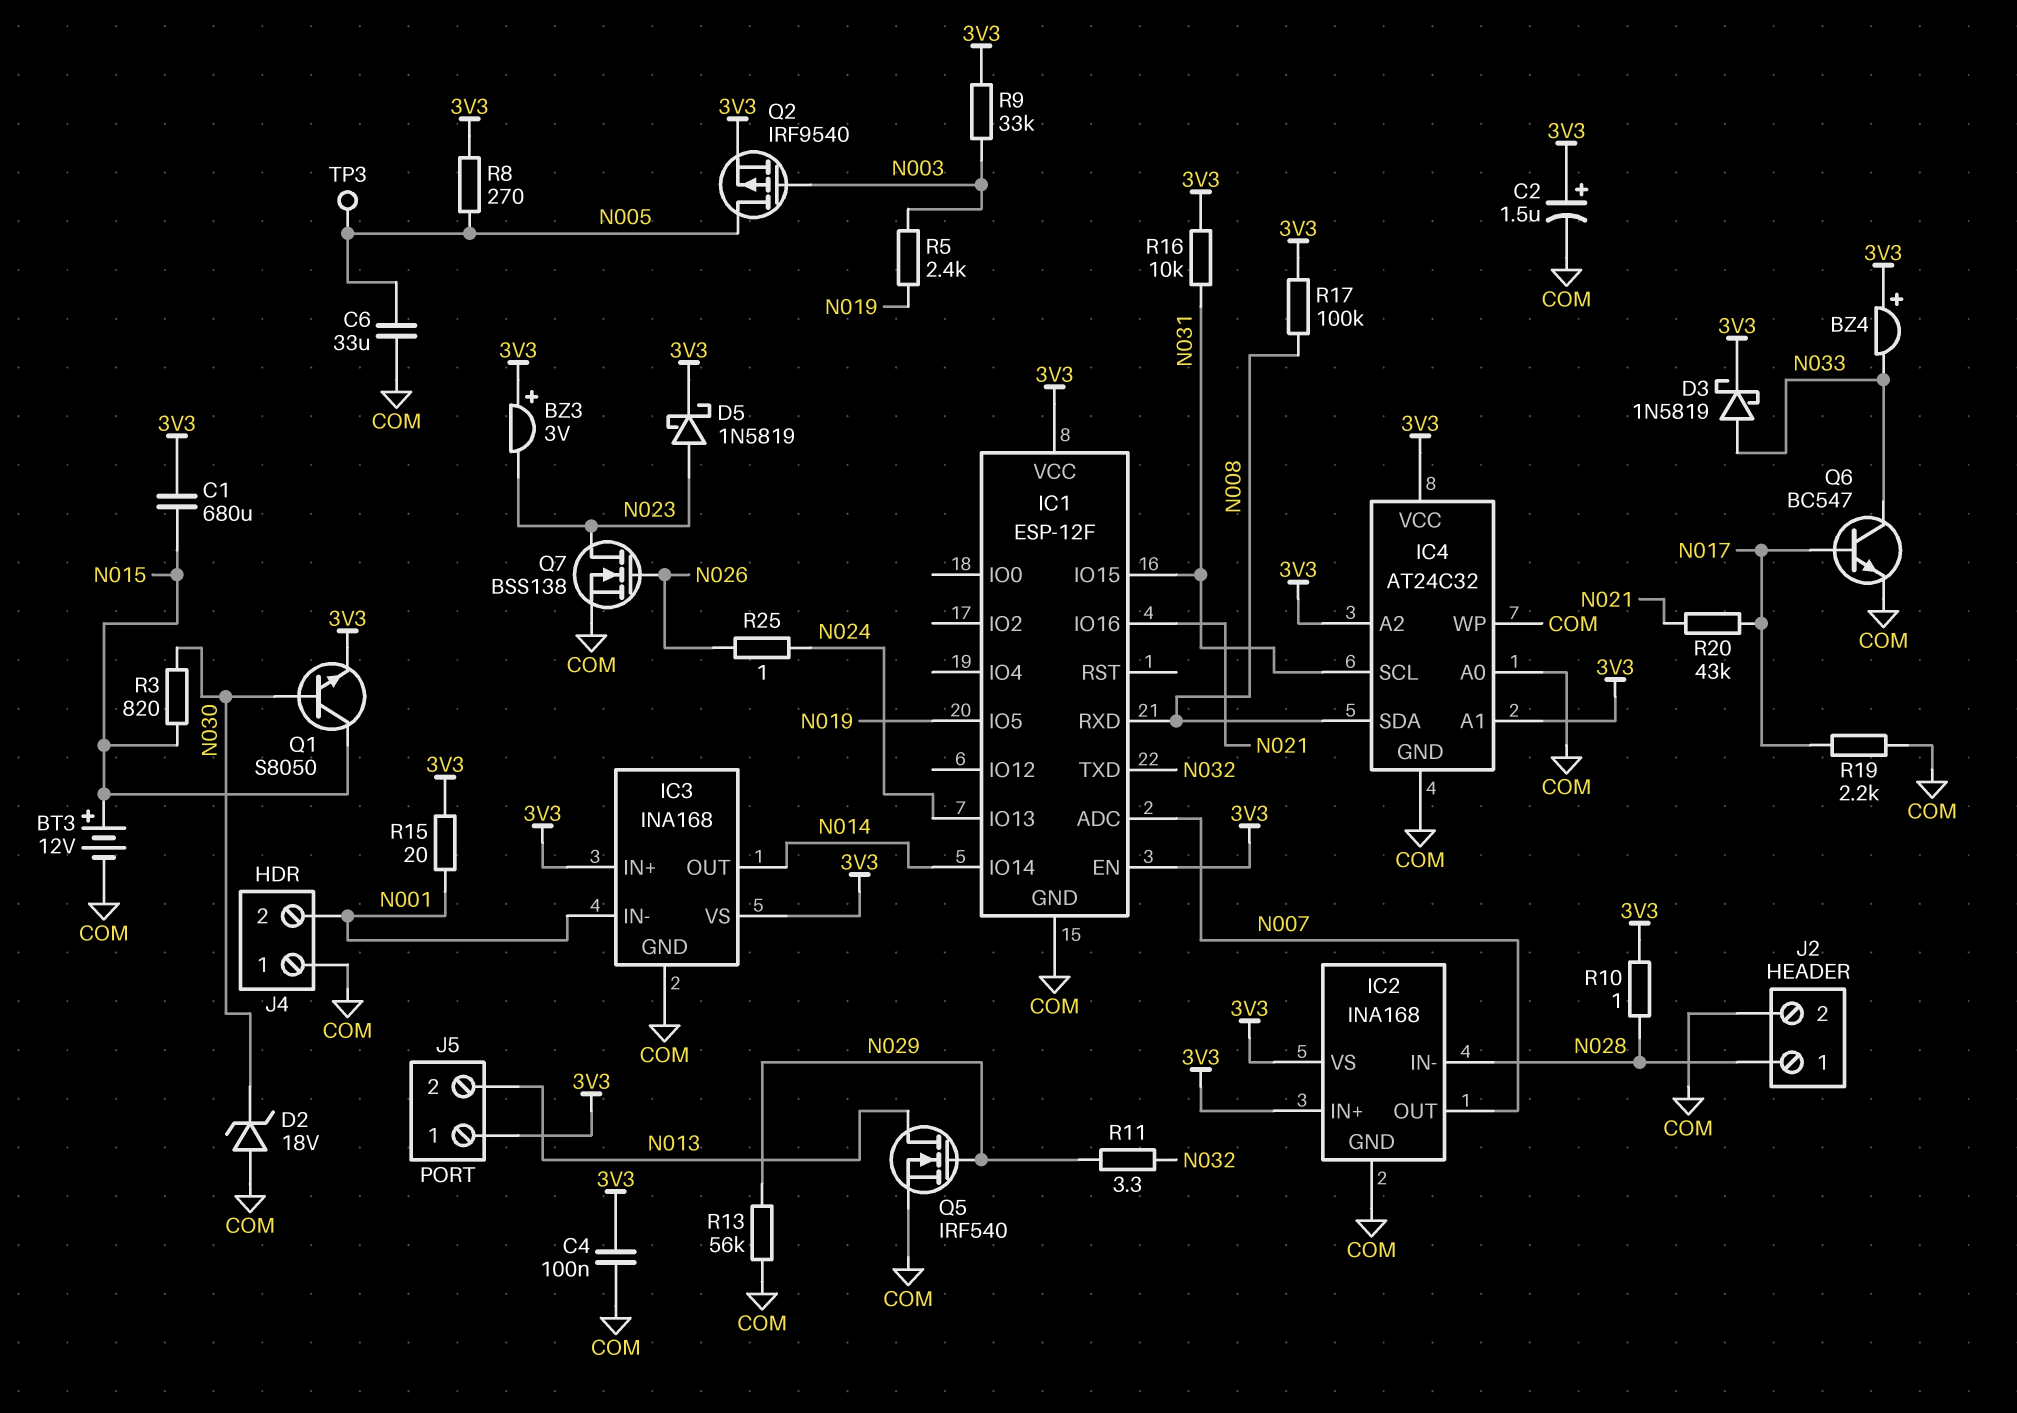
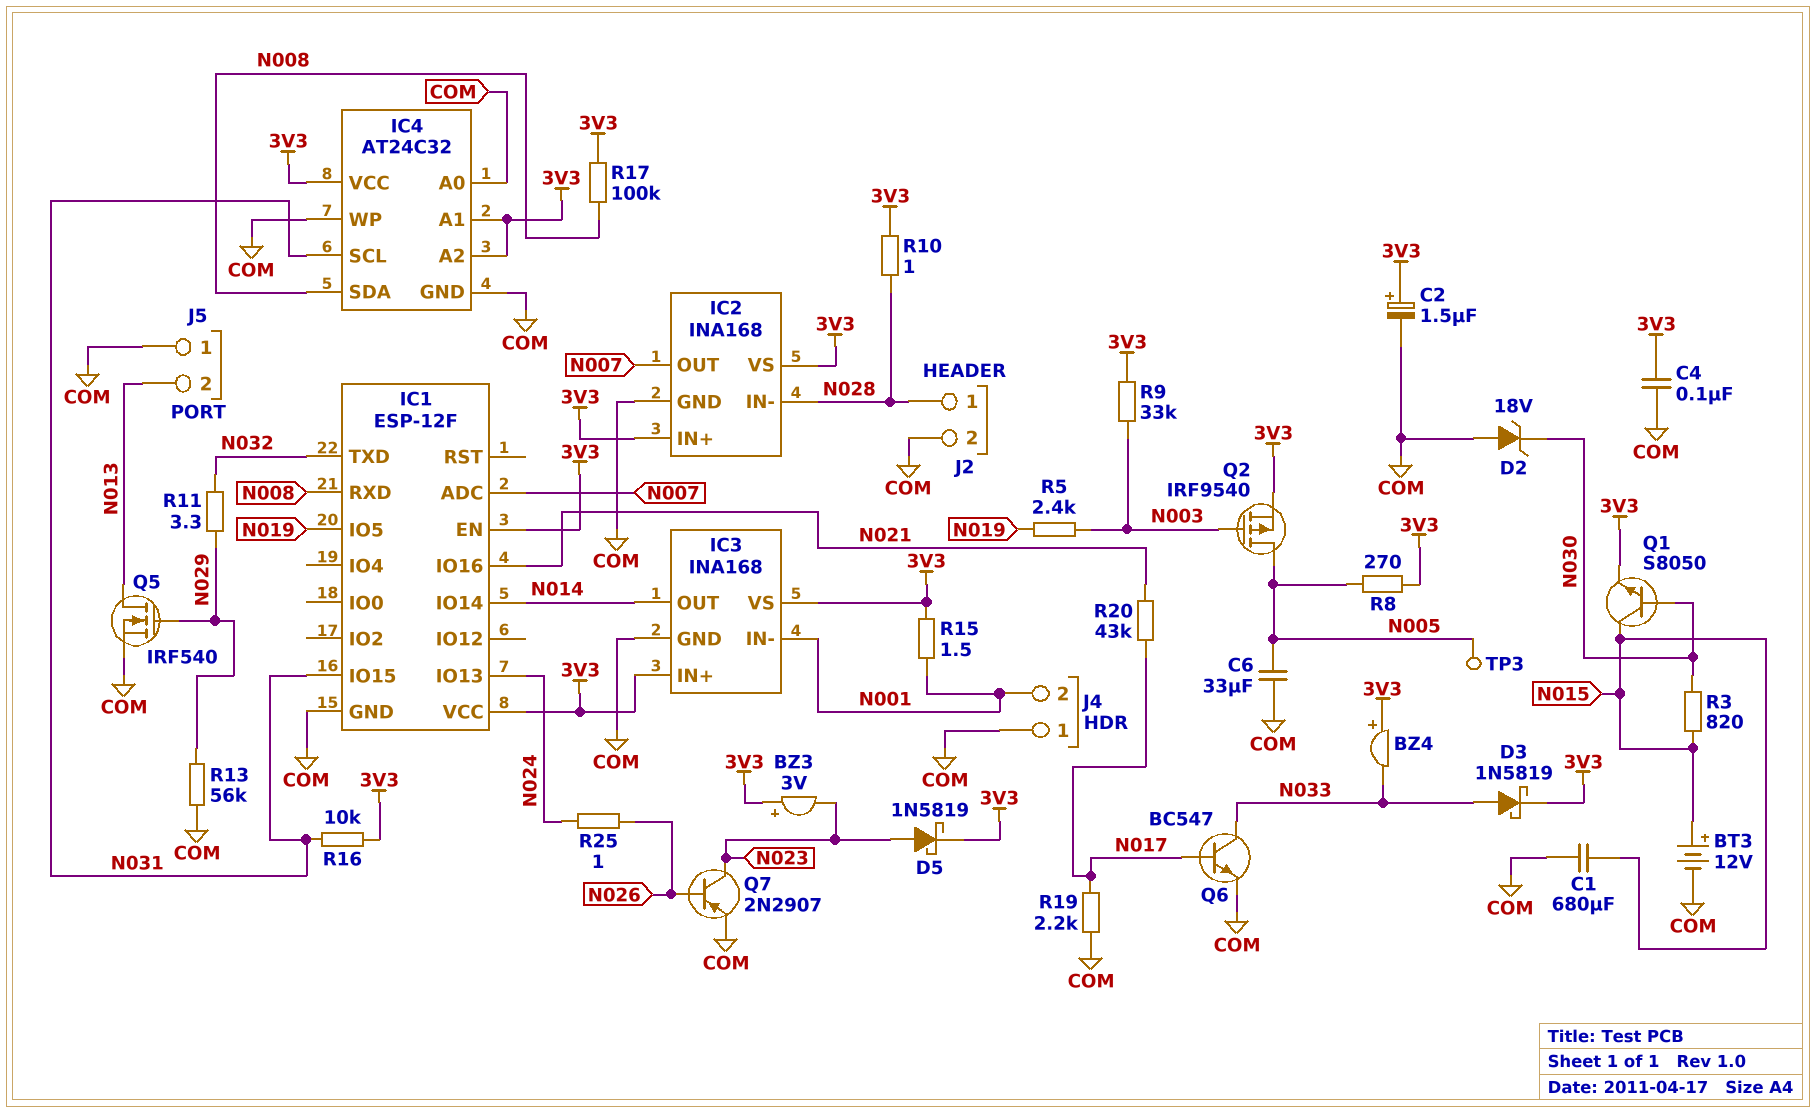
C1: 680uF (3V3, N015) -> 680uF (COM, N015)
J5 pin 1: 3V3 -> COM
Q7: NMOS BSS138 (G N026, D N023, S COM) -> PNP 2N2907 (B N026, C N023, E COM)
R15: 20 (3V3, N001) -> 1.5 (3V3, N001)

